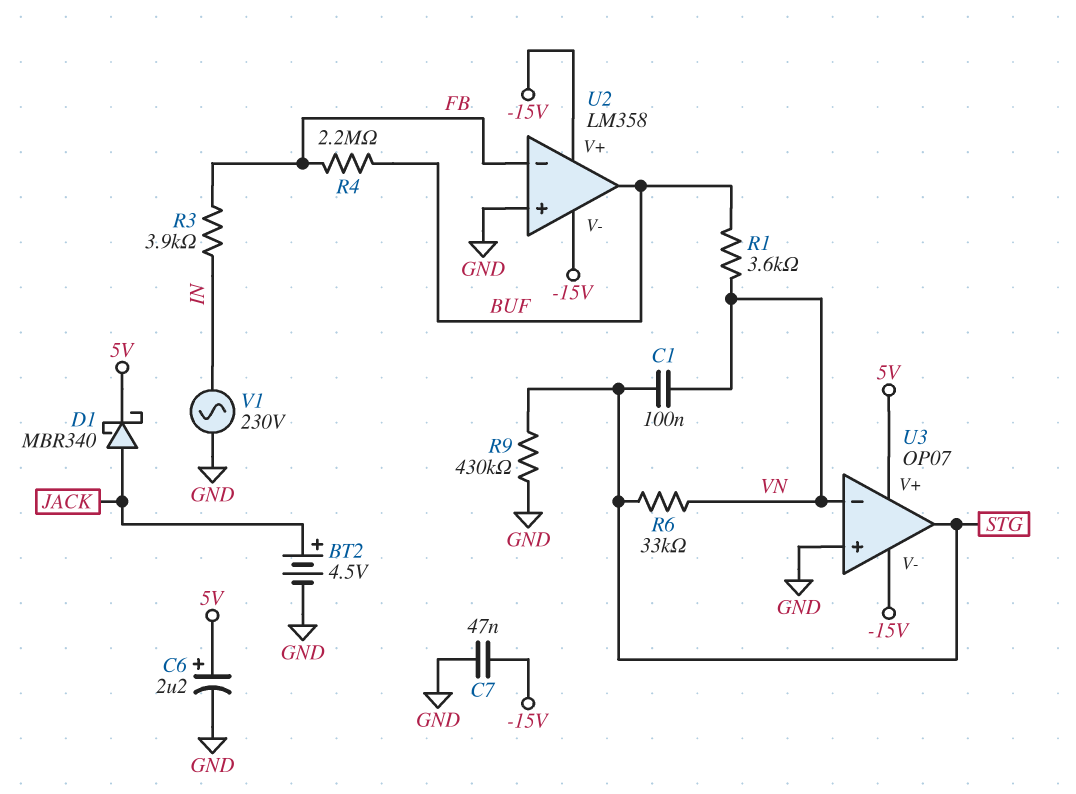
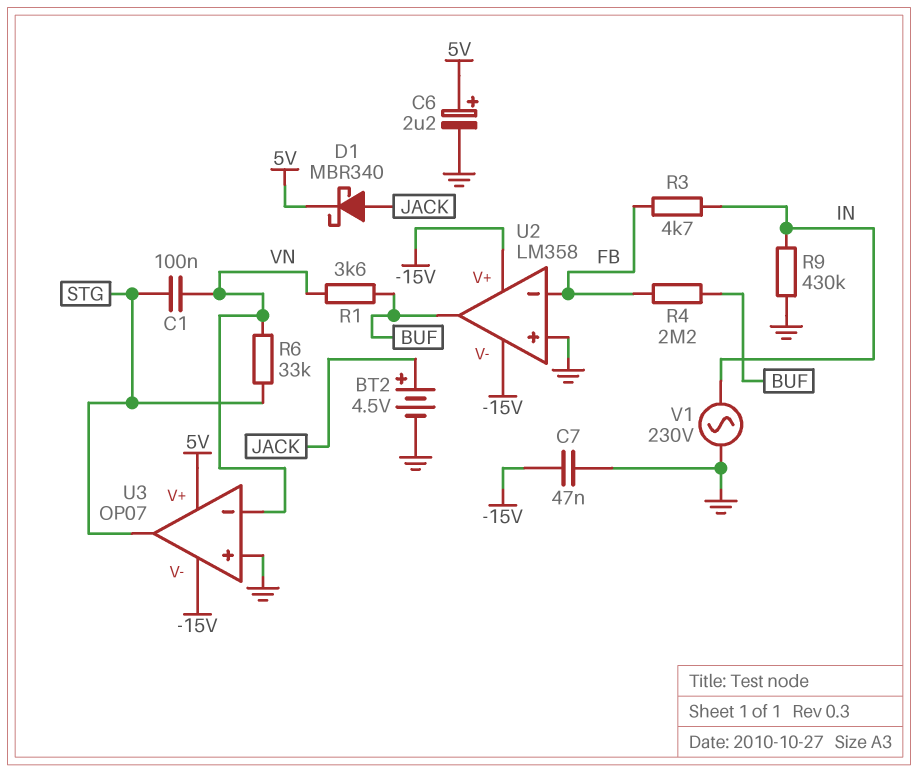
R3: 3.9k (FB, IN) -> 4.7k (FB, IN)
R9: 430k (GND, STG) -> 430k (GND, IN)

